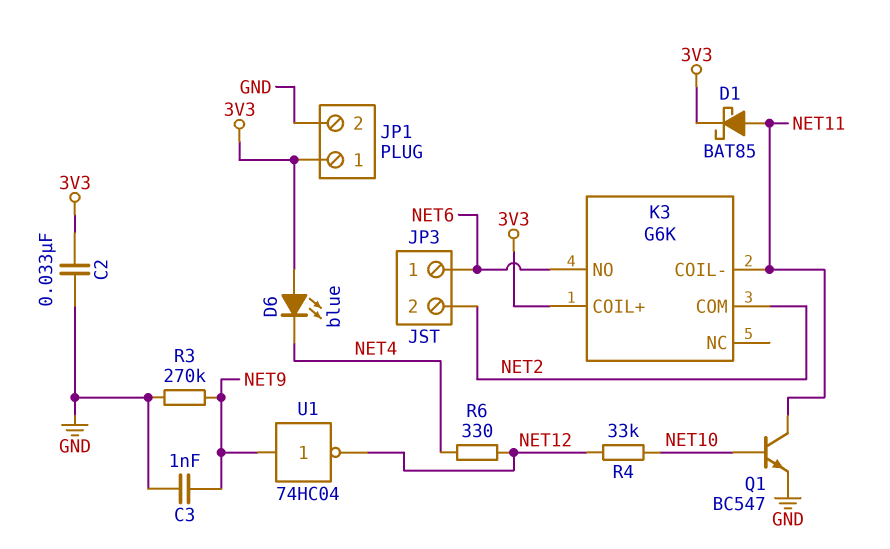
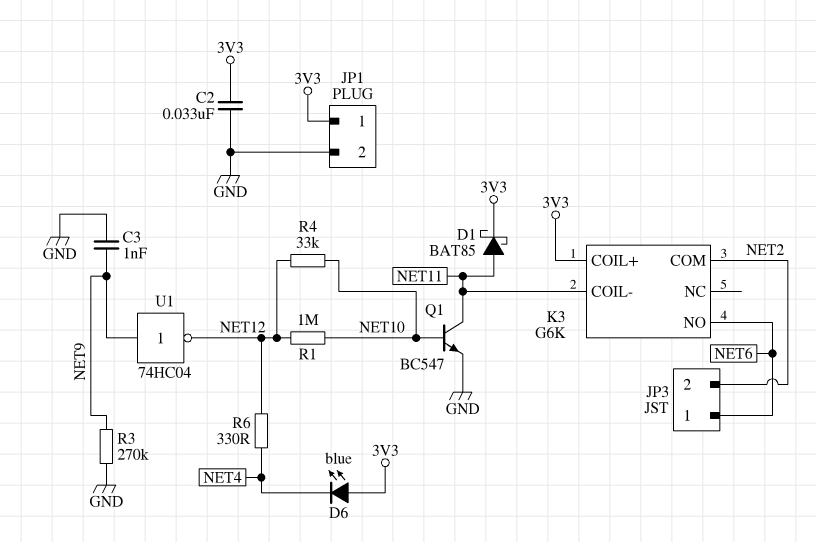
R1: none -> 1M (NET10, NET12)

